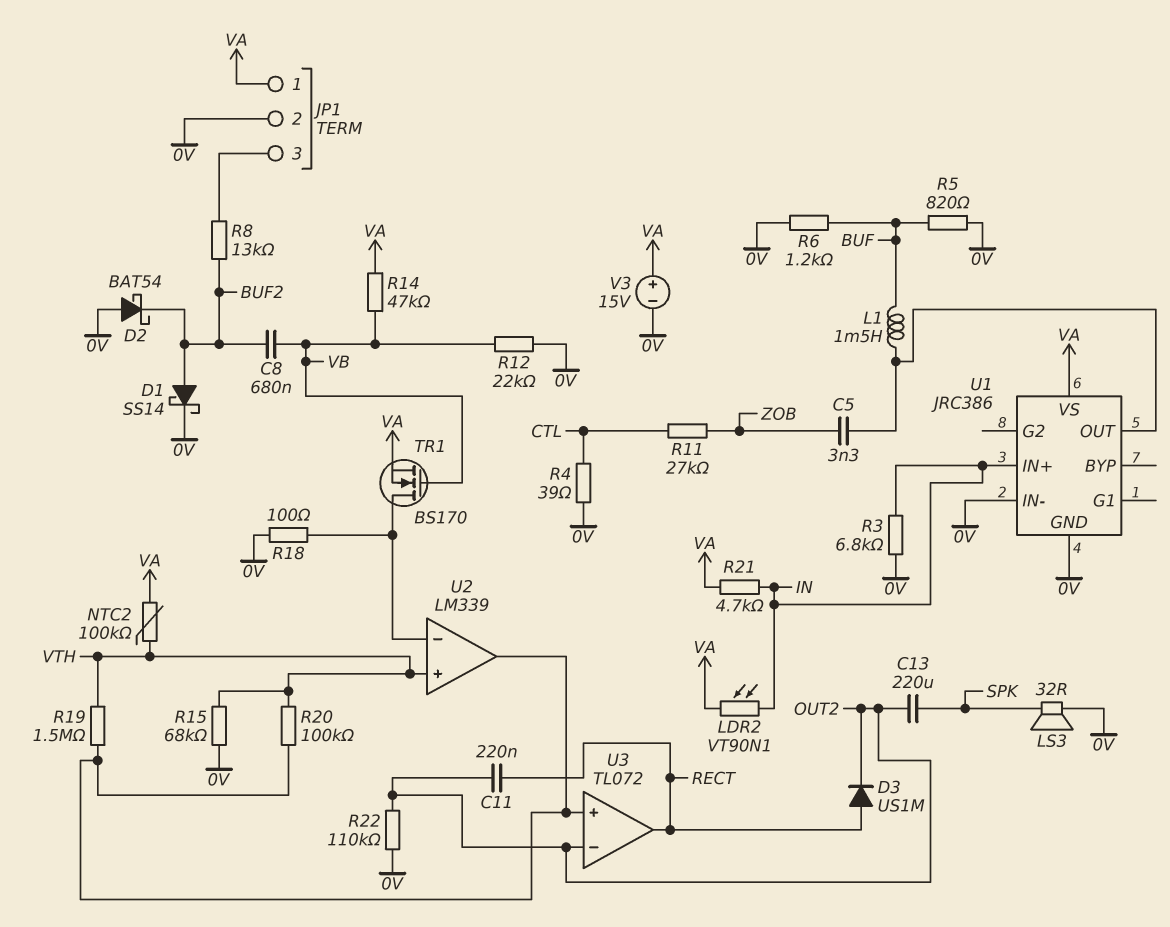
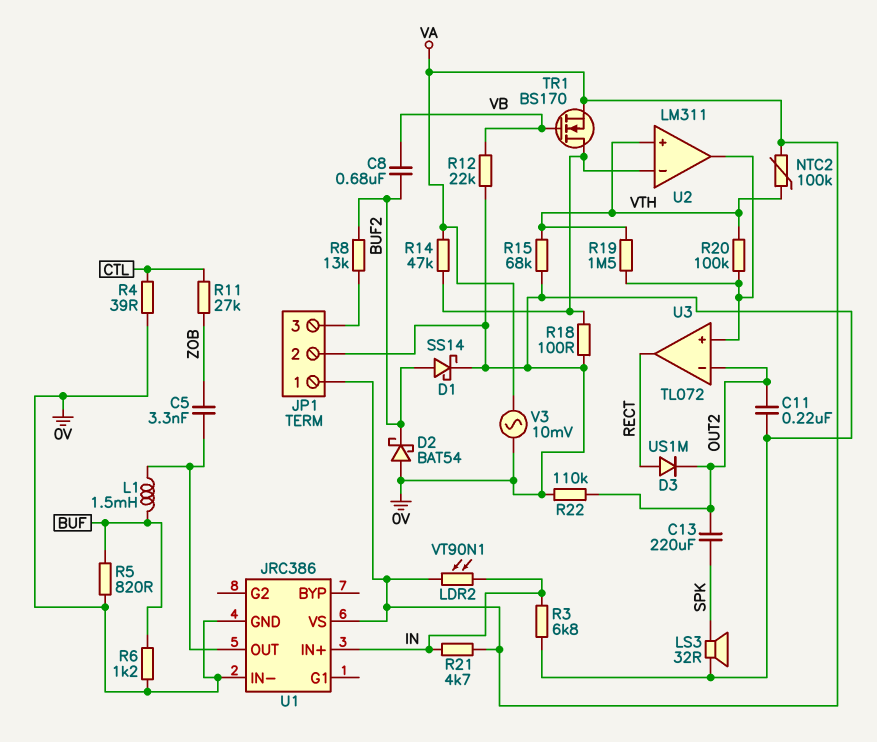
C11: 220nF (OUT2, RECT) -> 220nF (0V, OUT2)
R14: 47k (VA, VB) -> 47k (U2/in-, VA)
U2: LM339 -> LM311
V3: 15V (plus VA, minus 0V) -> AC 10mV (0V, VA)

